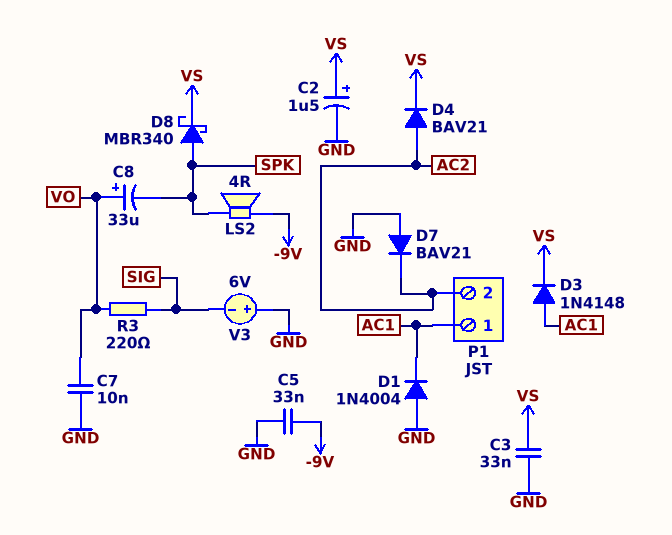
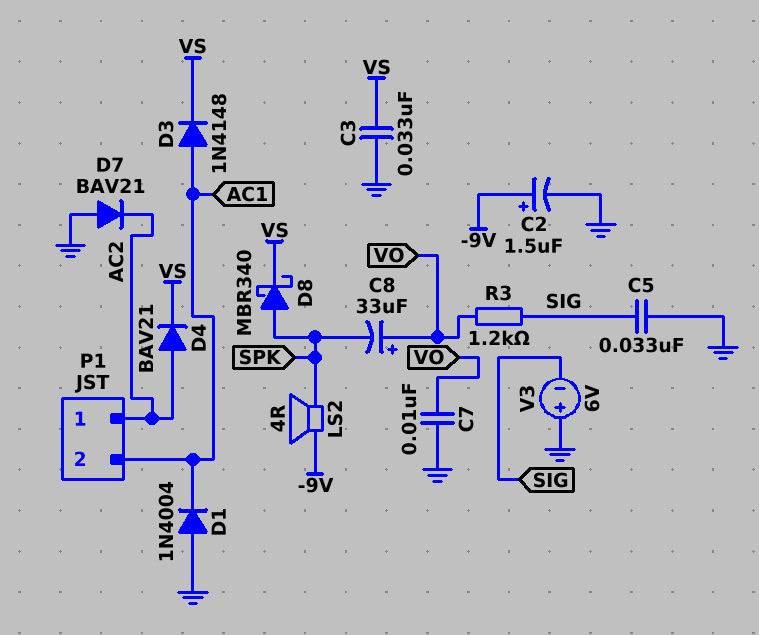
C2: 1.5uF (plus VS, minus GND) -> 1.5uF (plus -9V, minus GND)
C5: 33nF (-9V, GND) -> 33nF (GND, SIG)
P1 pin 1: AC1 -> AC2
P1 pin 2: AC2 -> AC1
R3: 220 (SIG, VO) -> 1.2k (SIG, VO)

